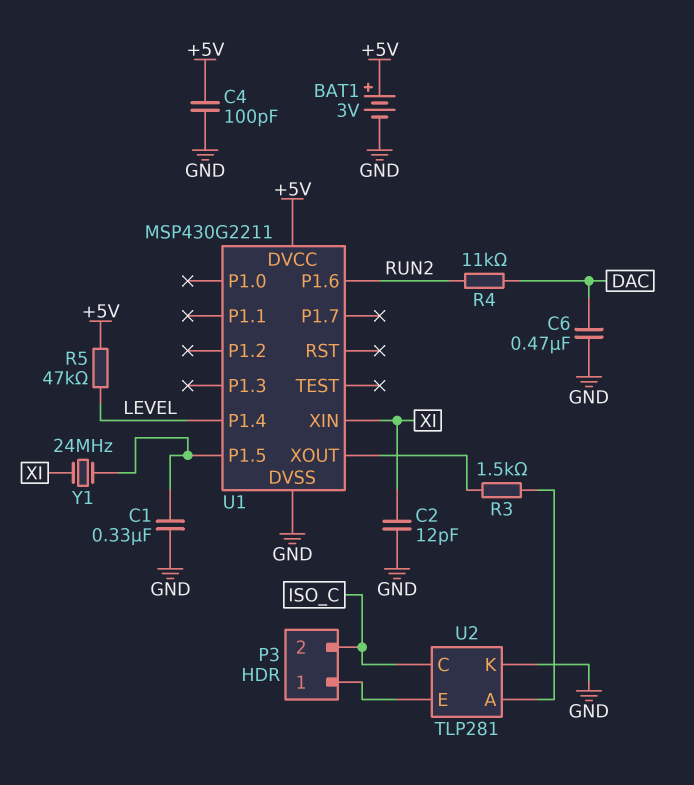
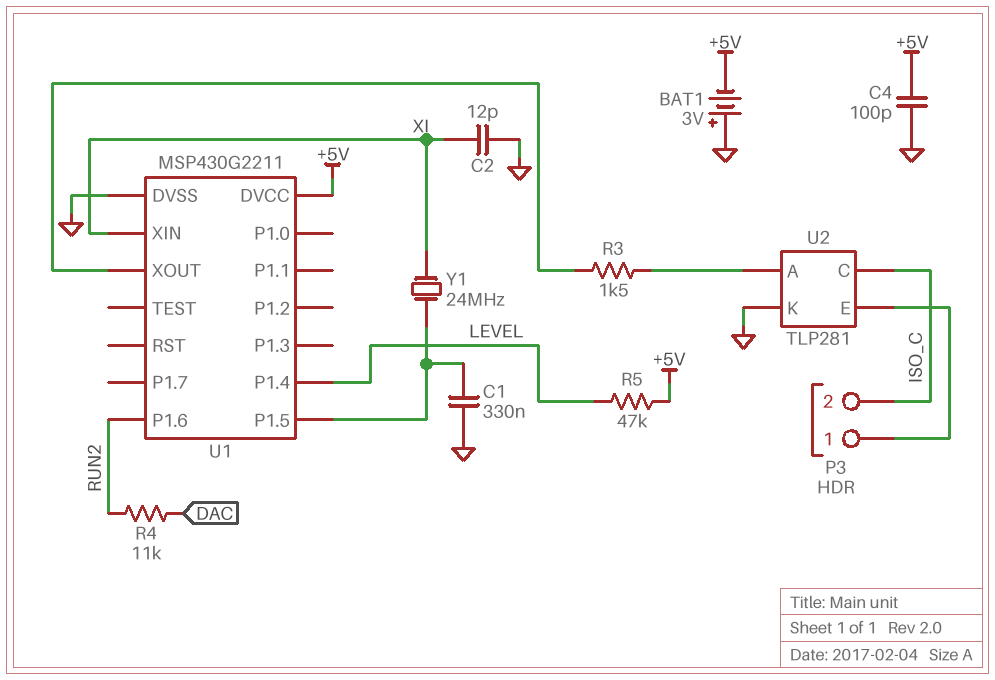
BAT1: 3V (plus +5V, minus GND) -> 3V (plus GND, minus +5V)
C6: 470nF (DAC, GND) -> none

